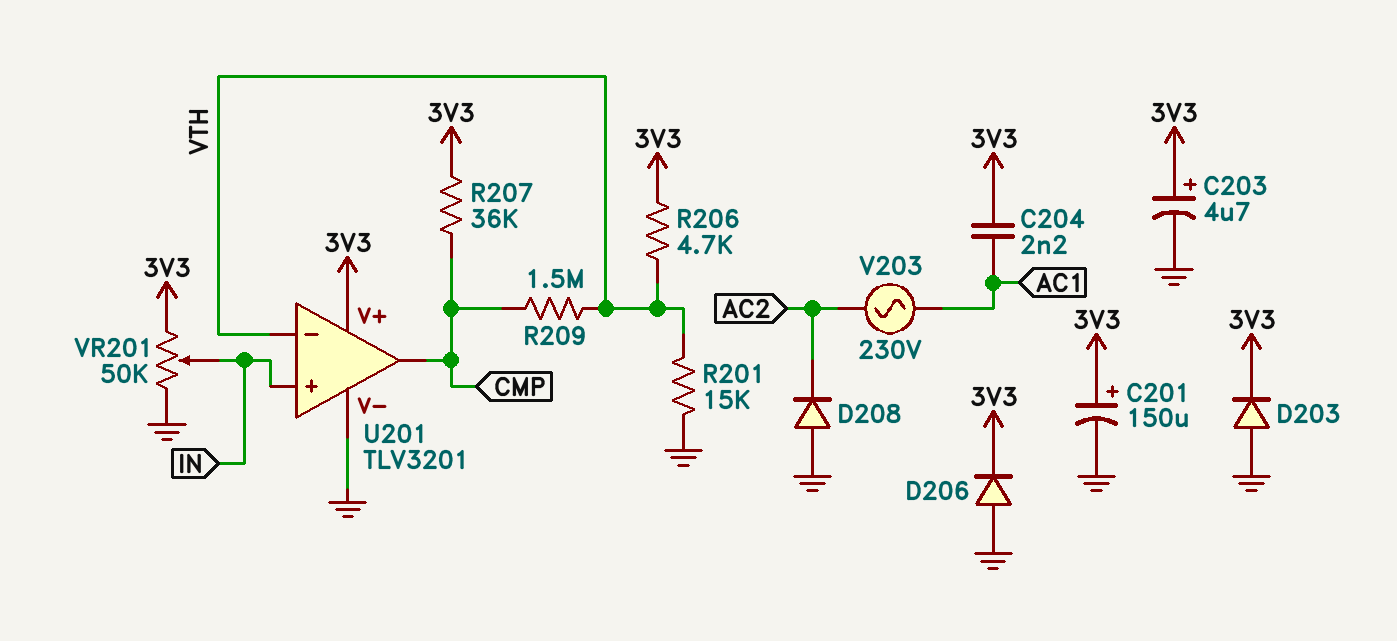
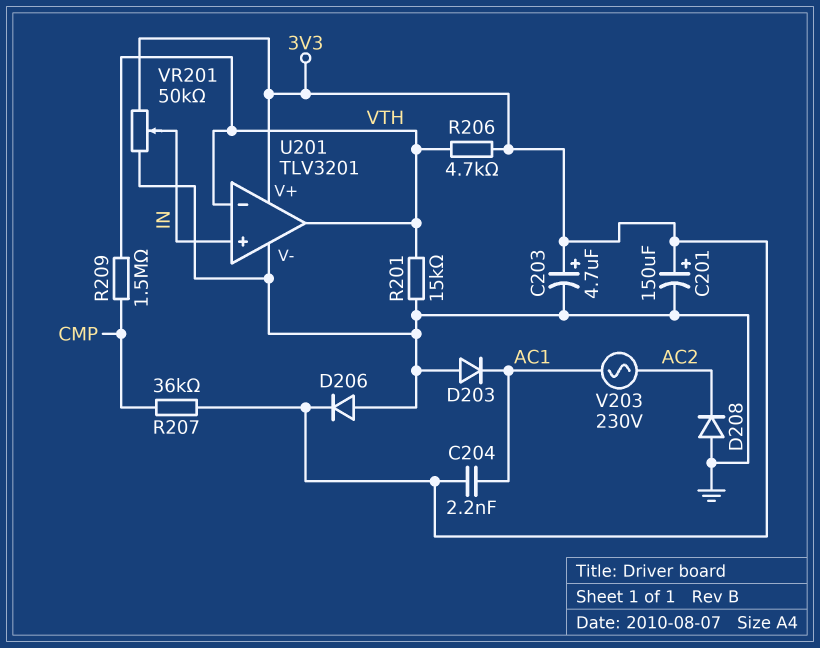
D203: diode (A GND, K 3V3) -> diode (A GND, K AC1)
U201 pin out: CMP -> VTH

